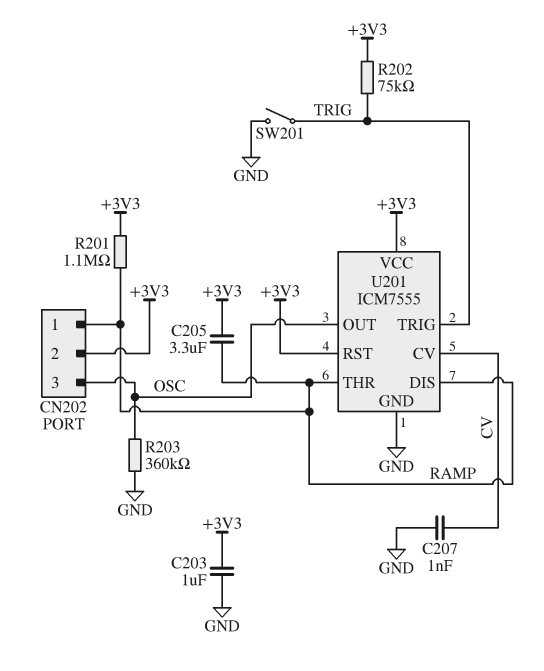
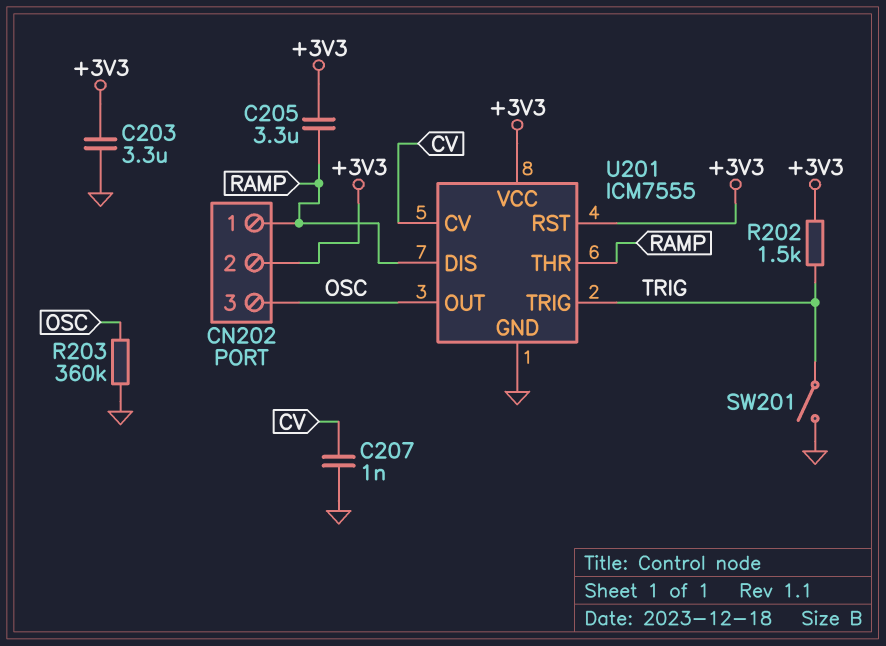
C203: 1uF (+3V3, GND) -> 3.3uF (+3V3, GND)
R201: 1.1M (+3V3, RAMP) -> none
R202: 75k (+3V3, TRIG) -> 1.5k (+3V3, TRIG)

